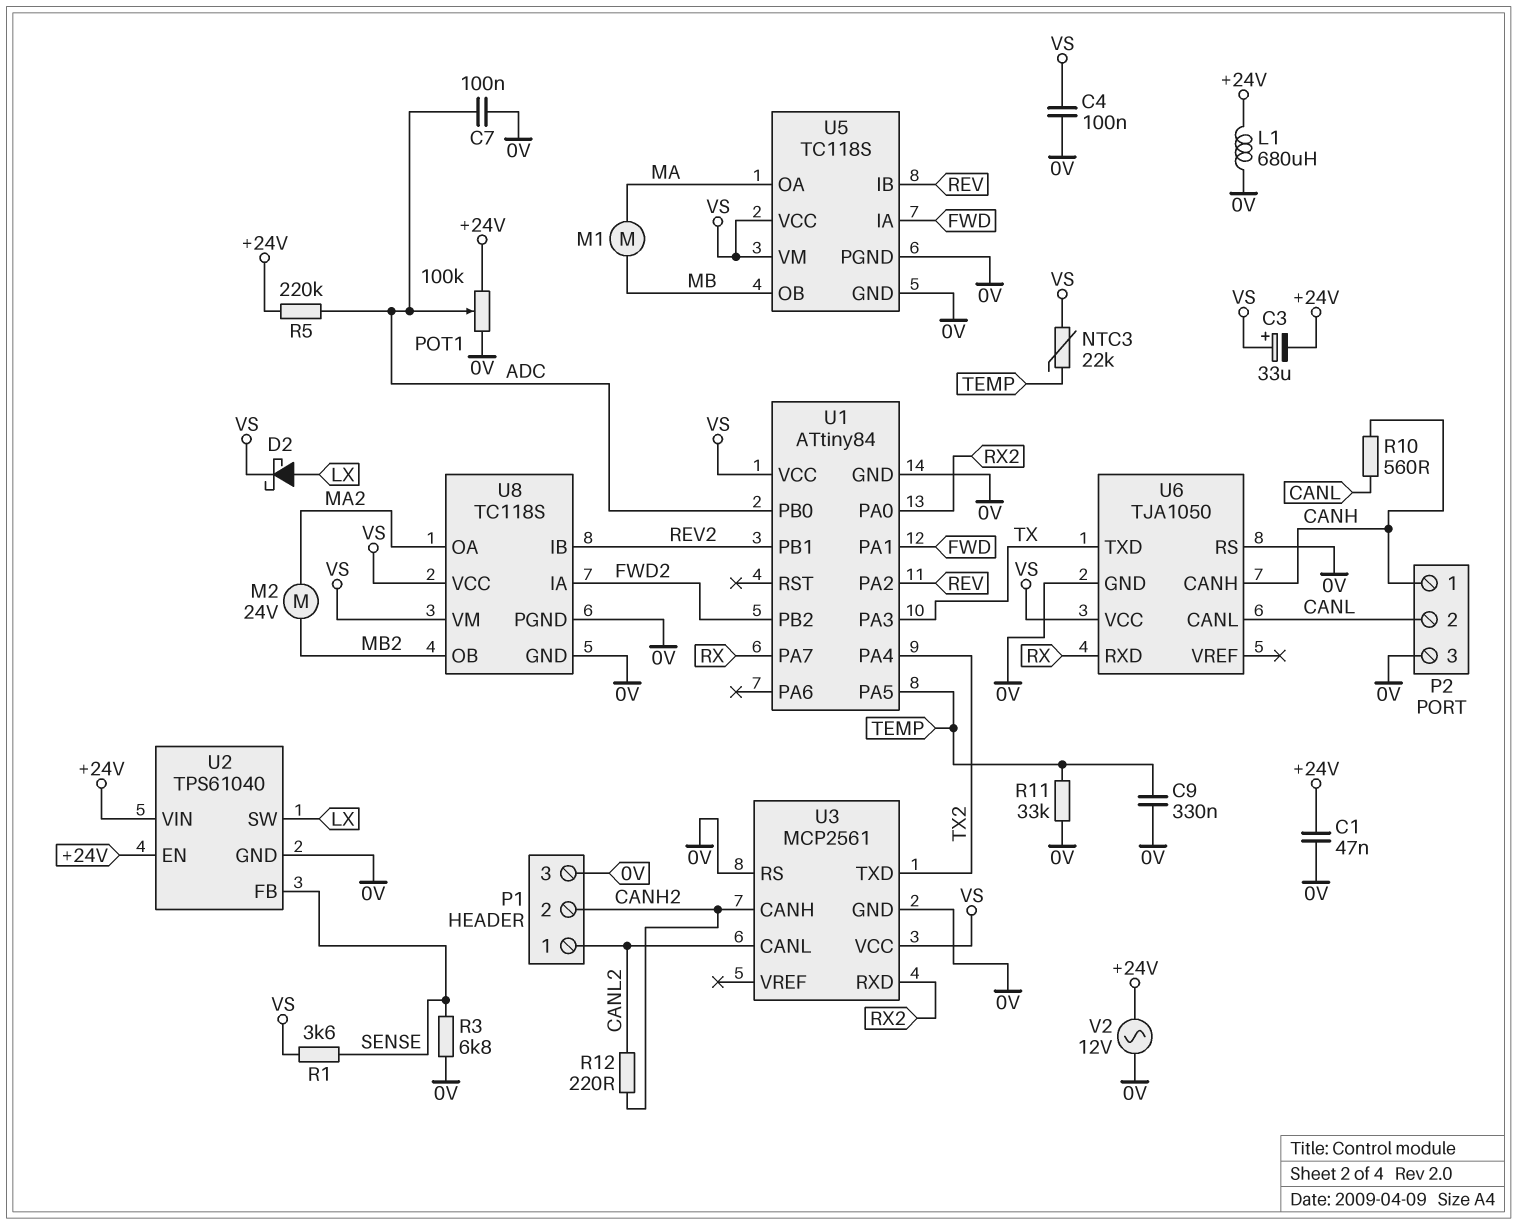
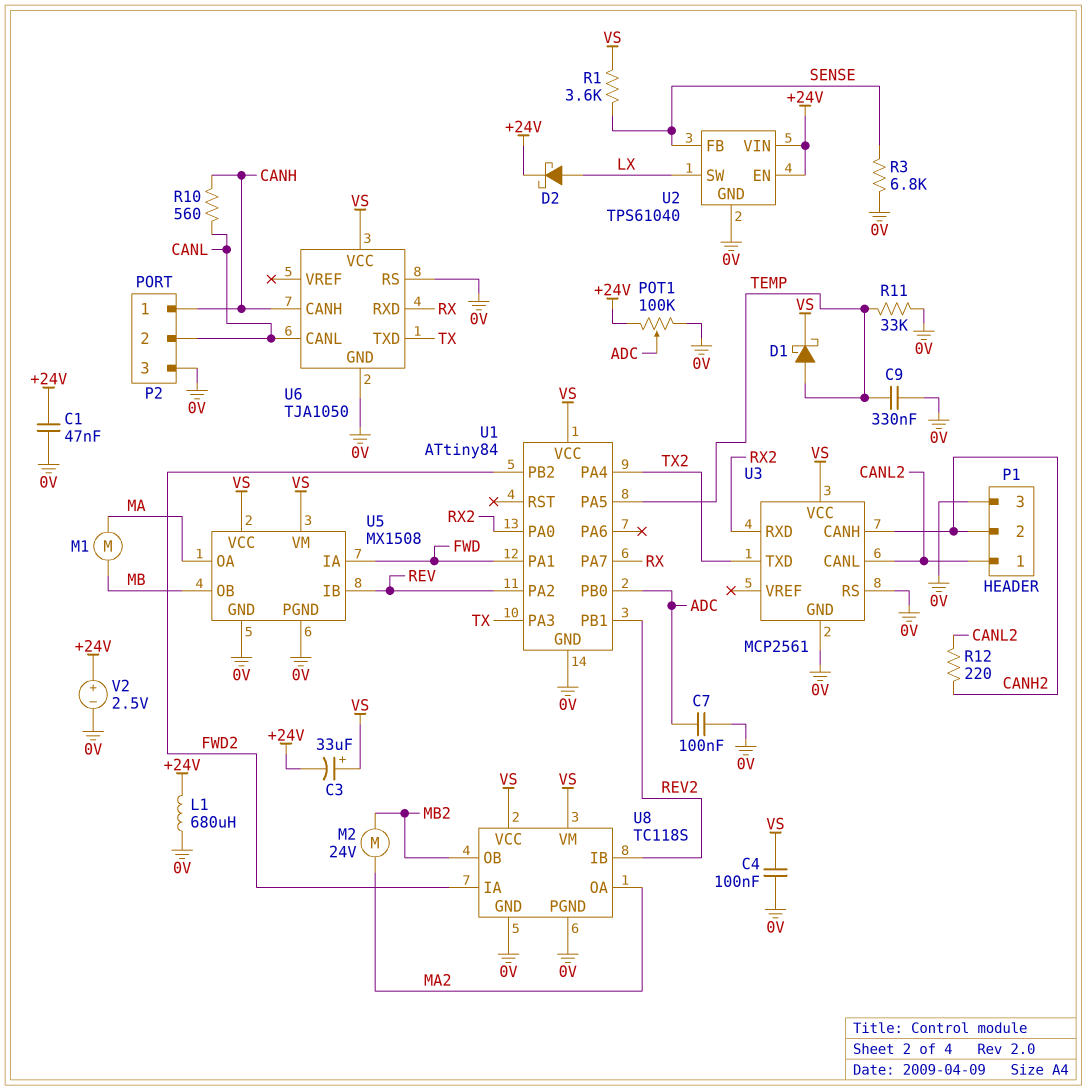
D1: none -> schottky (A TEMP, K VS)
D2: schottky (A LX, K VS) -> schottky (A LX, K +24V)
NTC3: 22k (TEMP, VS) -> none
R5: 220k (+24V, ADC) -> none
U5: TC118S -> MX1508
V2: AC 12V (+24V, 0V) -> 2.5V (plus +24V, minus 0V)

